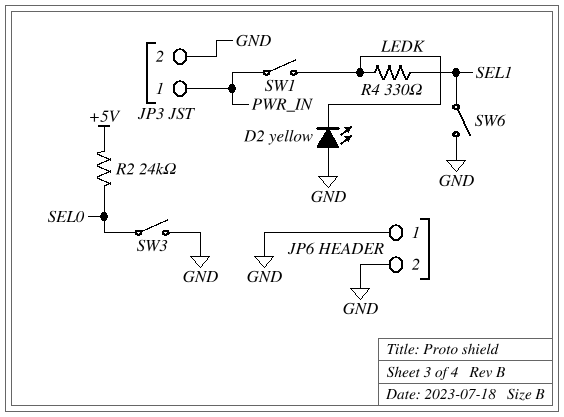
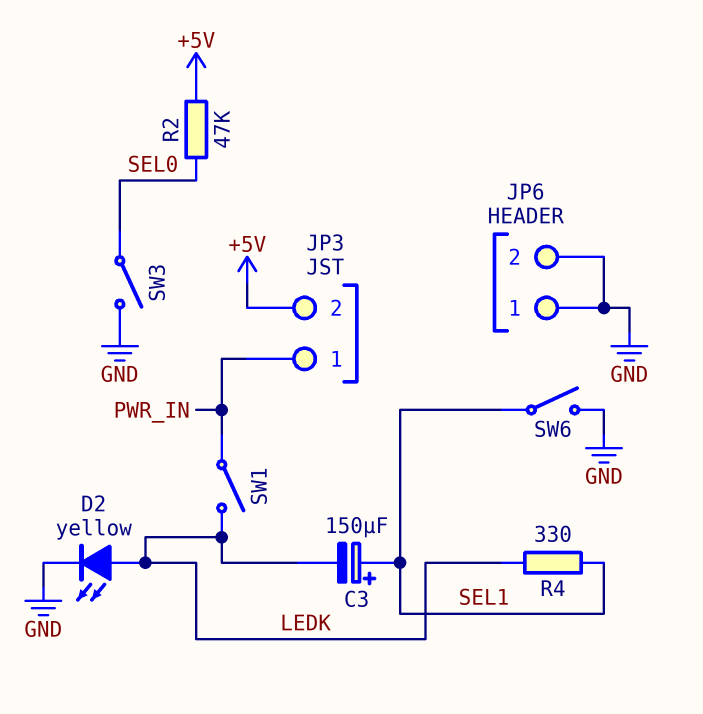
C3: none -> 150uF (plus SEL1, minus LEDK)
D2: LED yellow (A GND, K LEDK) -> LED yellow (A LEDK, K GND)
JP3 pin 2: GND -> +5V
R2: 24k (+5V, SEL0) -> 47k (+5V, SEL0)

